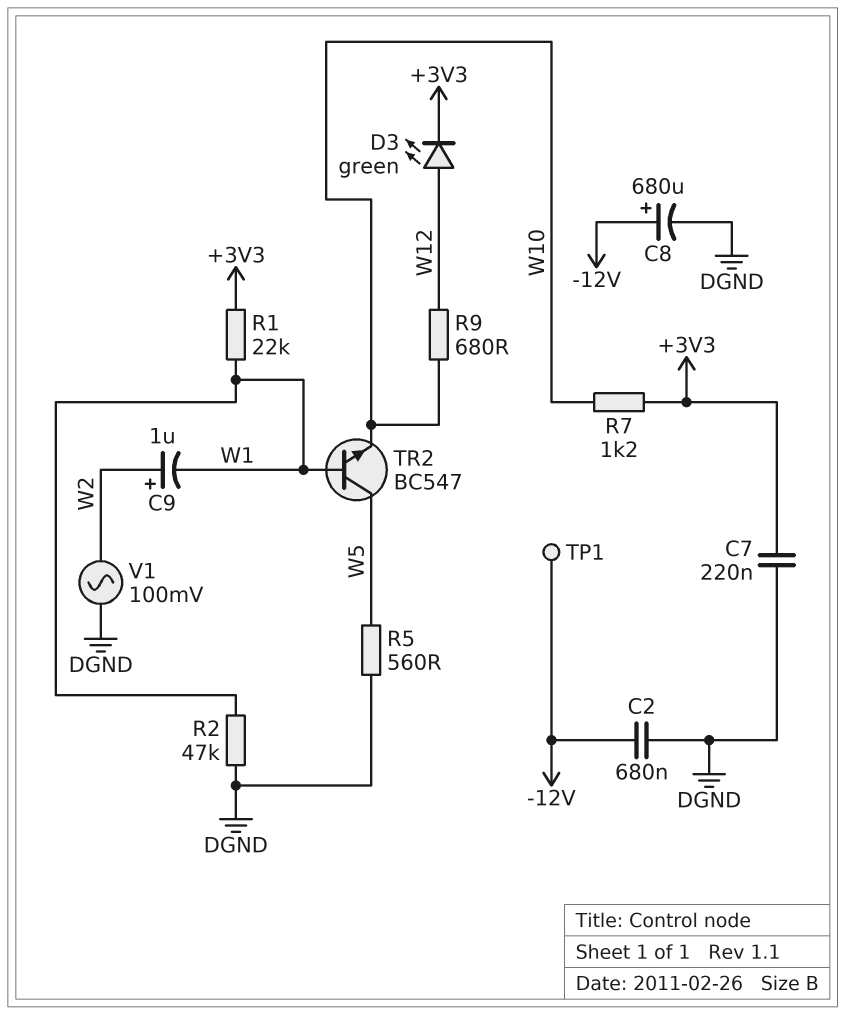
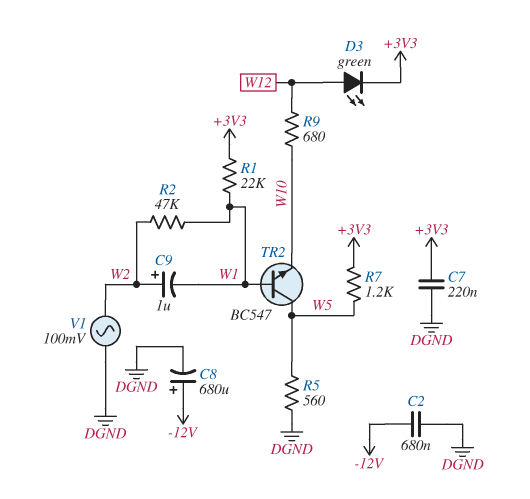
R2: 47k (DGND, W1) -> 47k (W1, W2)
R7: 1.2k (+3V3, W10) -> 1.2k (+3V3, W5)
TP1: test point (-12V) -> none

